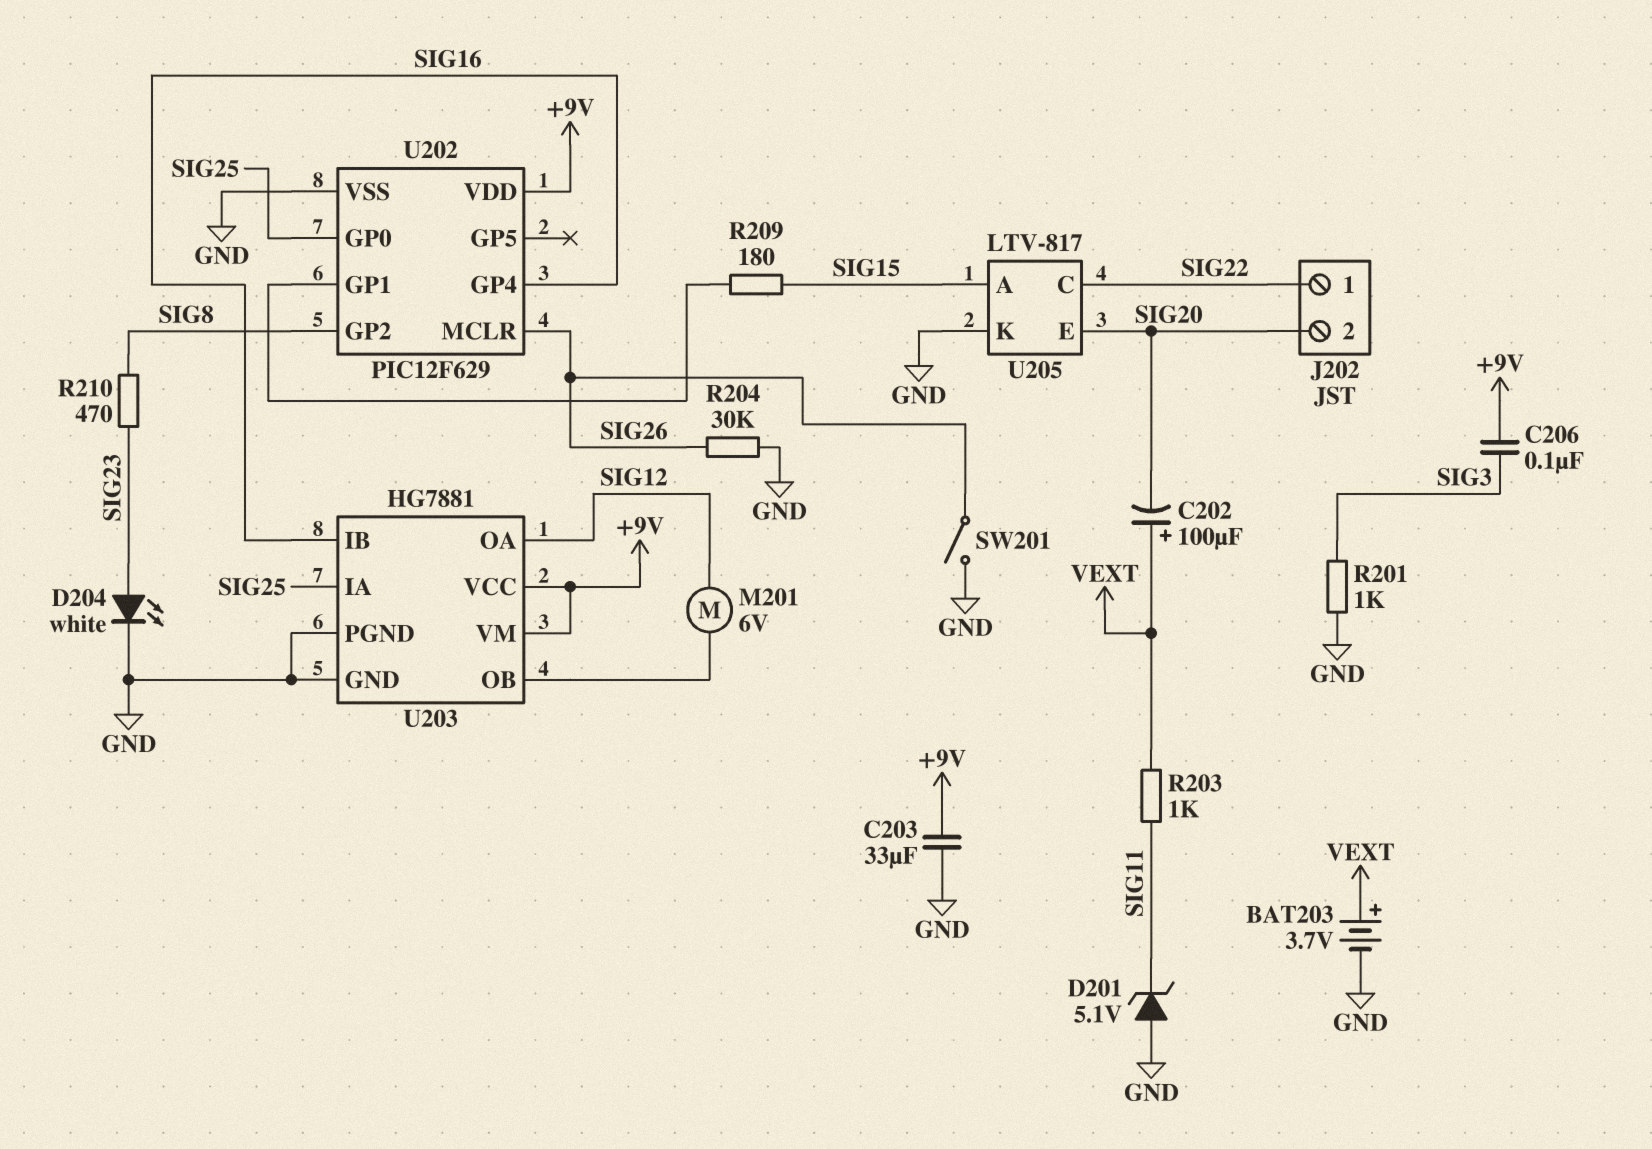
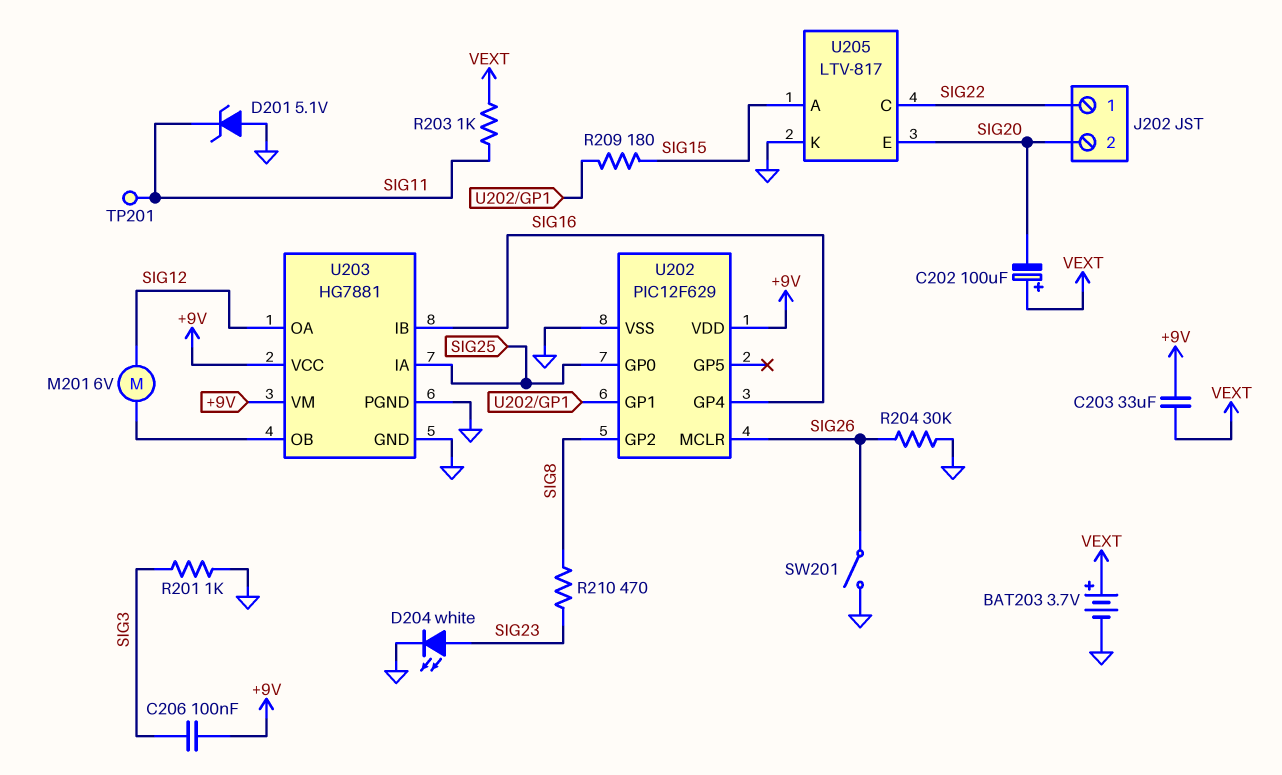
C203: 33uF (+9V, GND) -> 33uF (+9V, VEXT)
TP201: none -> test point (SIG11)

